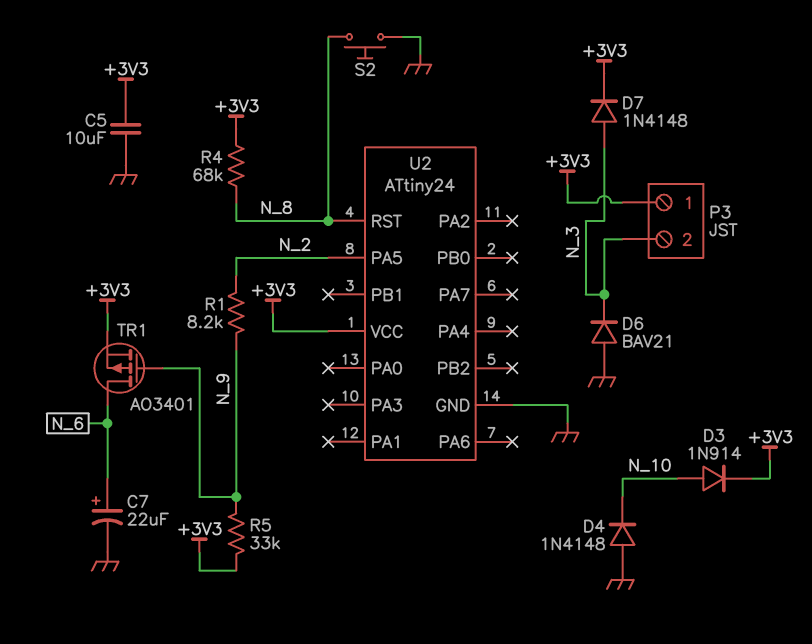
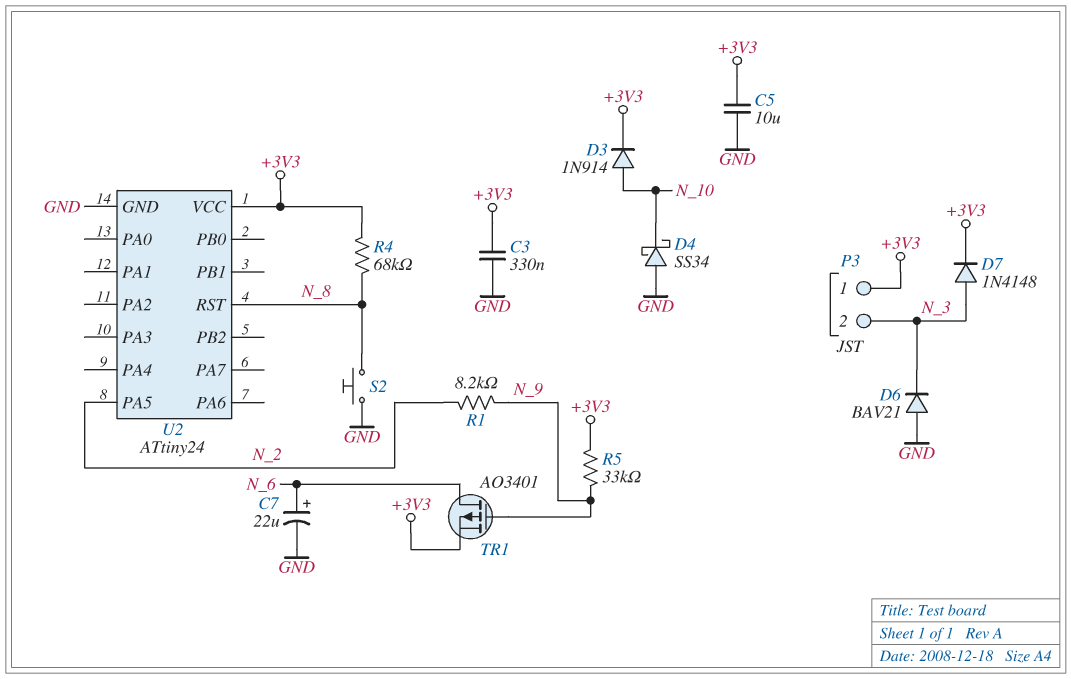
C3: none -> 330nF (+3V3, GND)
D4: diode 1N4148 (A GND, K N_10) -> schottky SS34 (A GND, K N_10)

